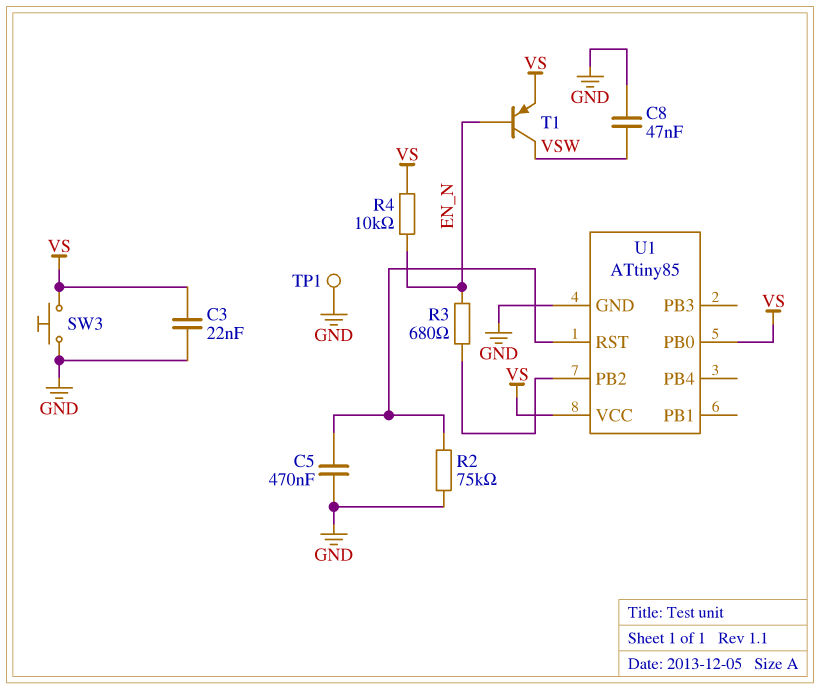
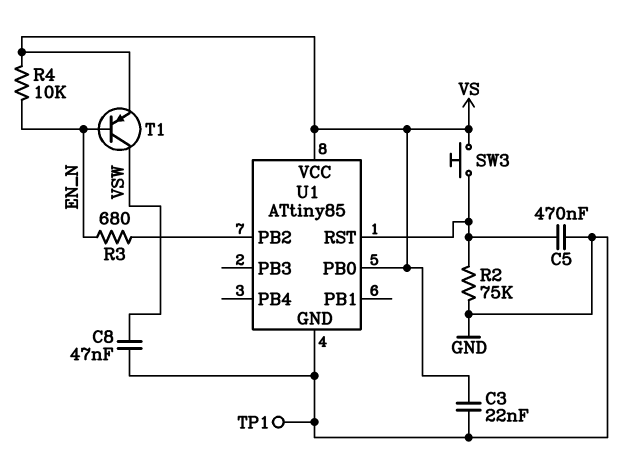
SW3: button (GND, VS) -> button (U1/RST, VS)

